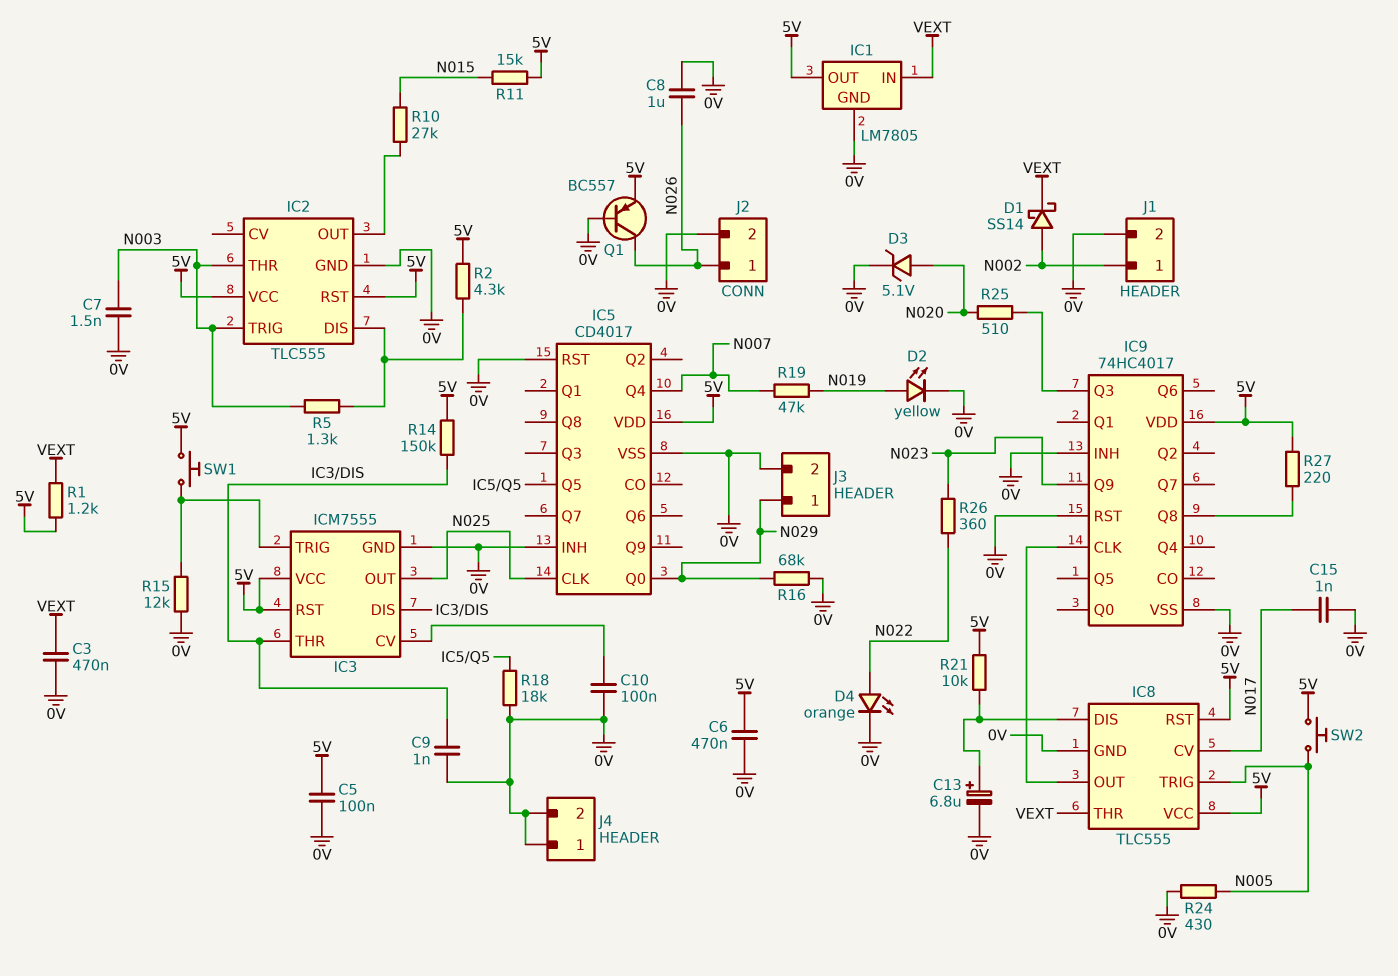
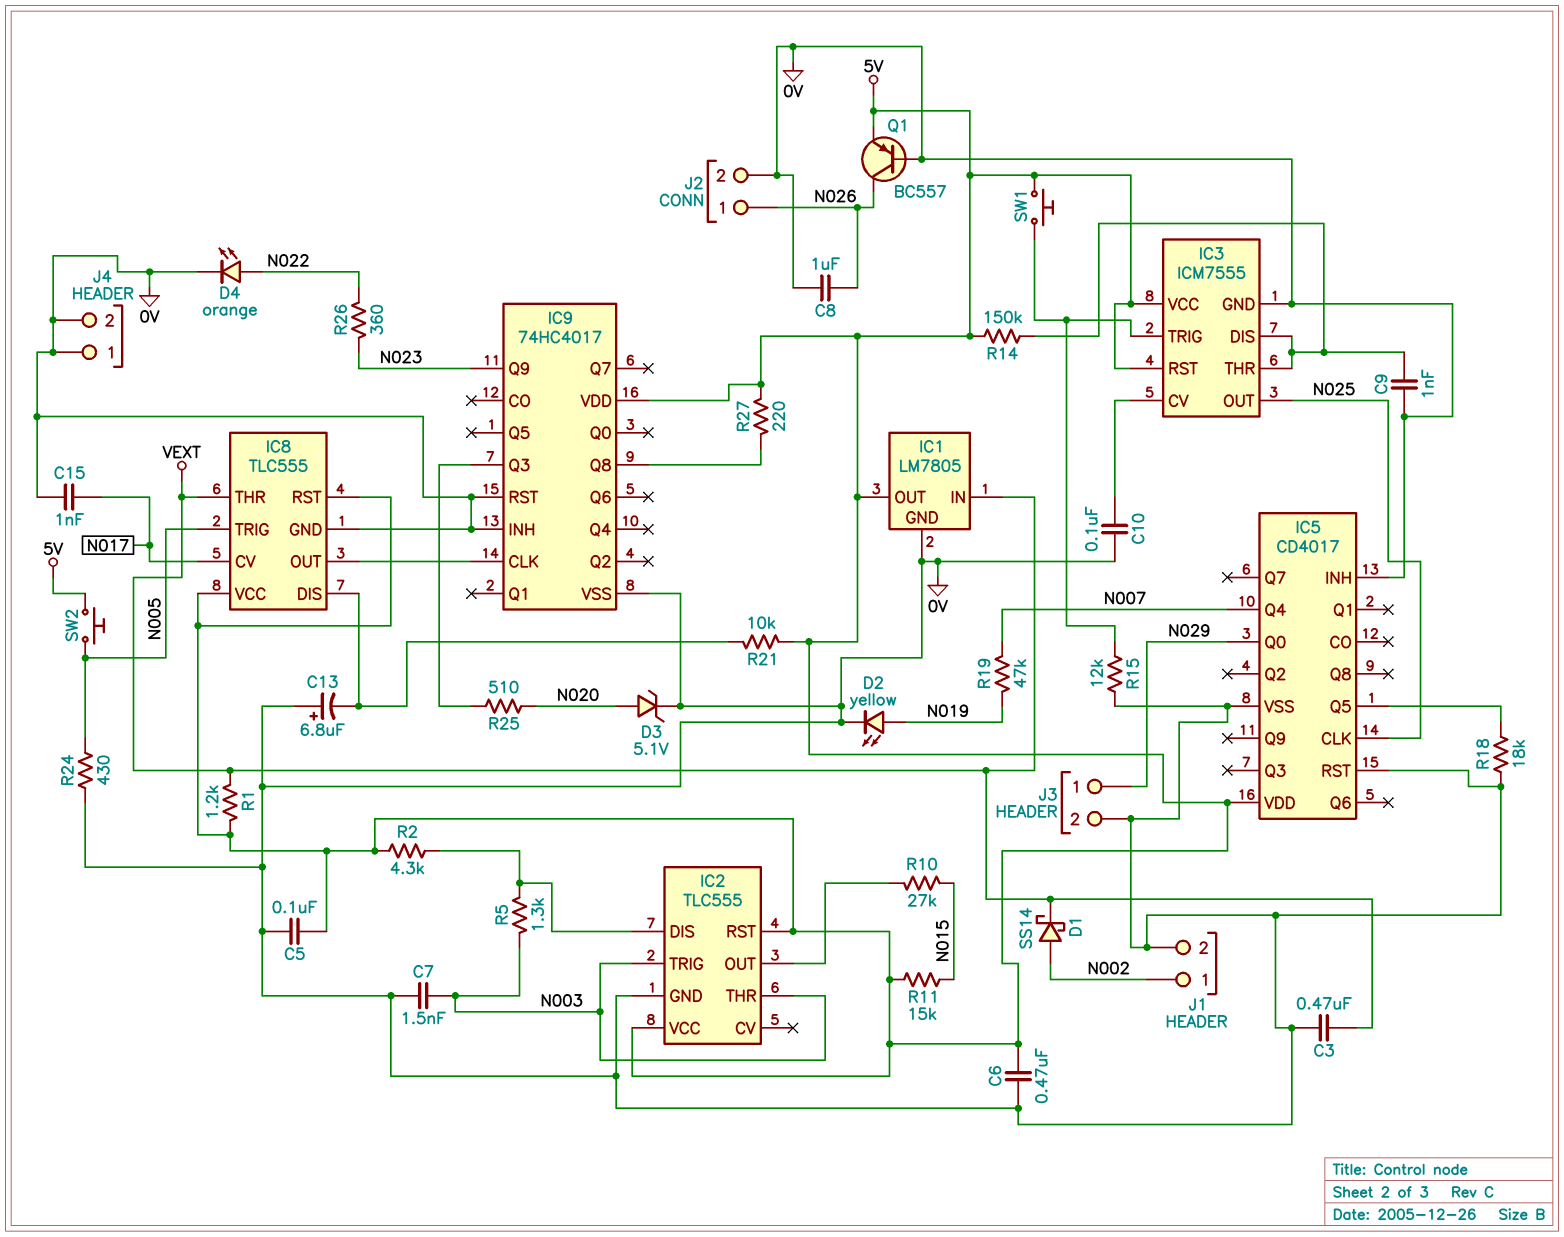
C13: 6.8uF (plus IC8/DIS, minus 0V) -> 6.8uF (plus 0V, minus IC8/DIS)
R16: 68k (0V, N029) -> none

